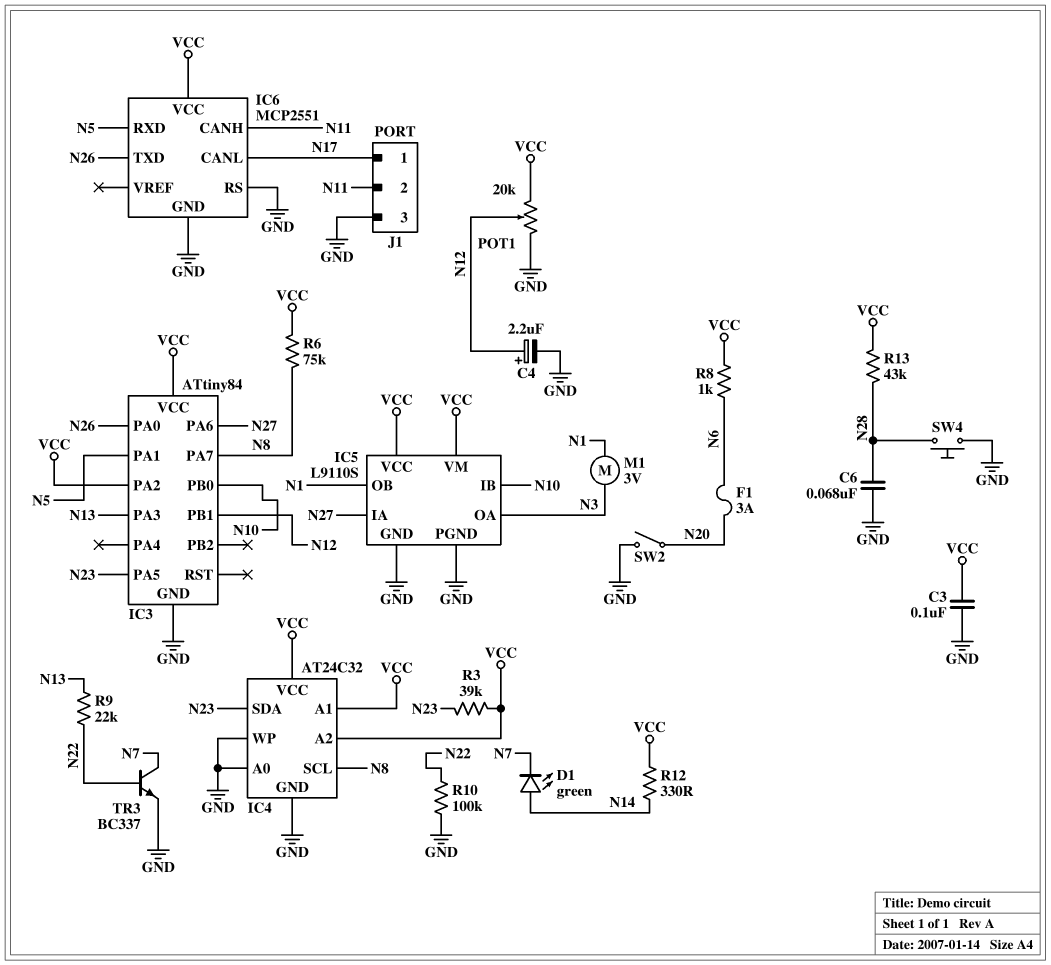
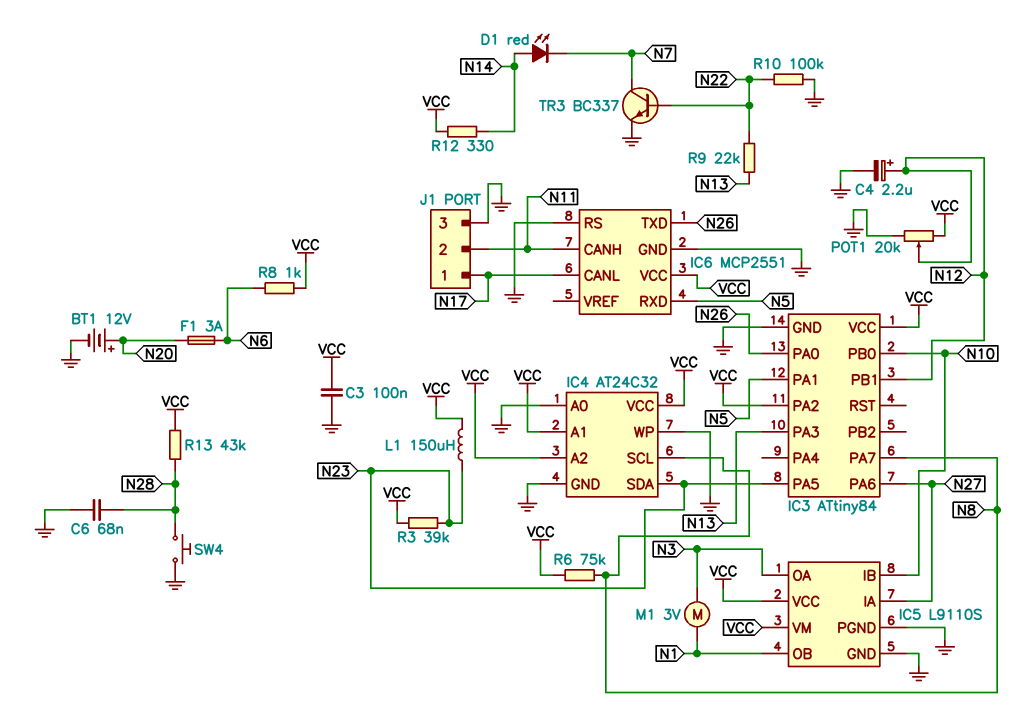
BT1: none -> 12V (plus N20, minus GND)
D1: LED green (A N14, K N7) -> LED red (A N14, K N7)
L1: none -> 150uH (N23, VCC)
SW2: switch (GND, N20) -> none

